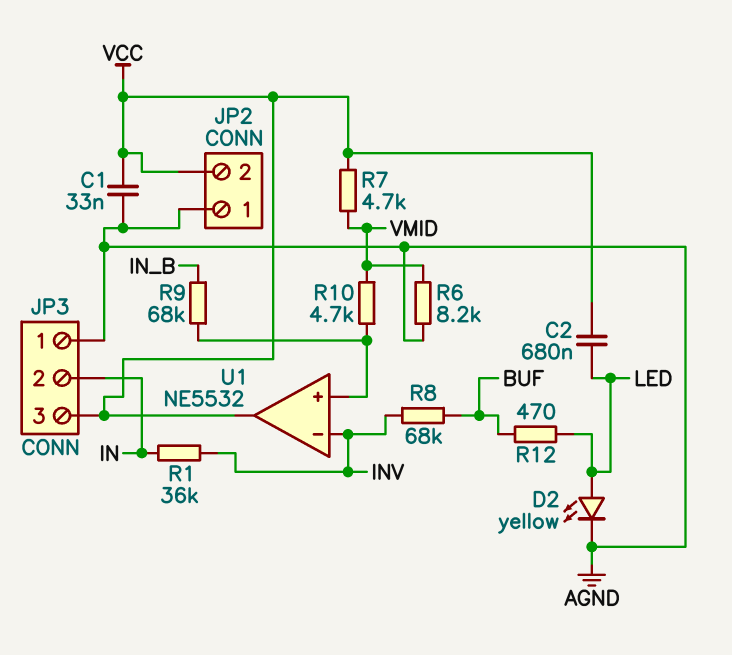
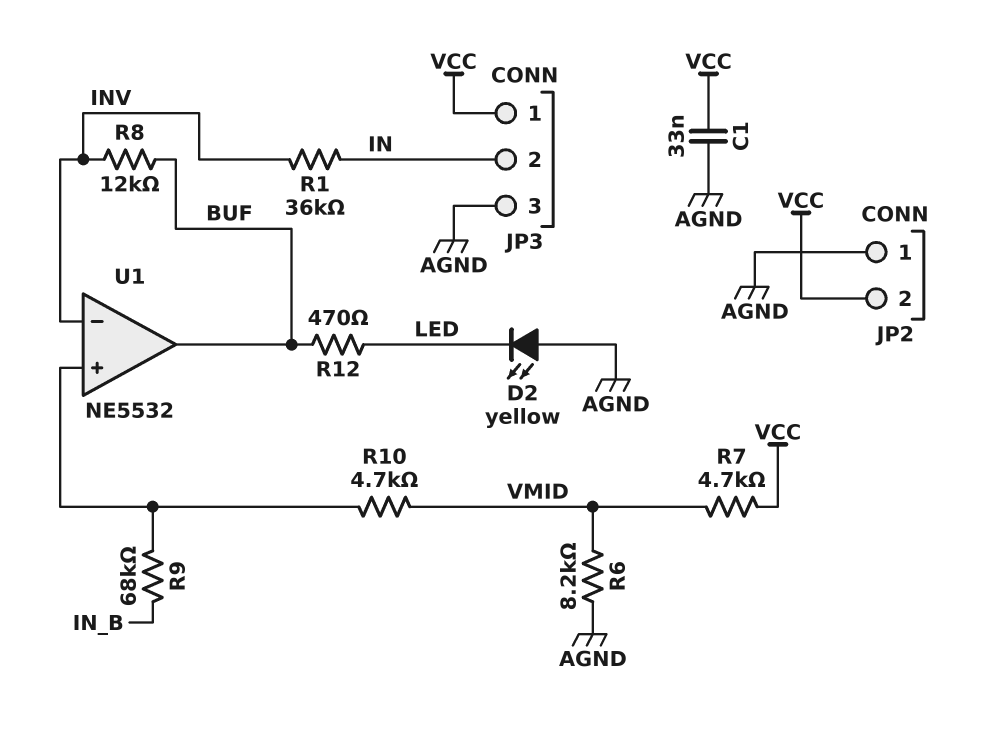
C2: 680nF (LED, VCC) -> none
D2: LED yellow (A LED, K AGND) -> LED yellow (A AGND, K LED)
JP3 pin 1: AGND -> VCC
JP3 pin 3: VCC -> AGND
R8: 68k (BUF, INV) -> 12k (BUF, INV)
U1 pin out: VCC -> BUF

